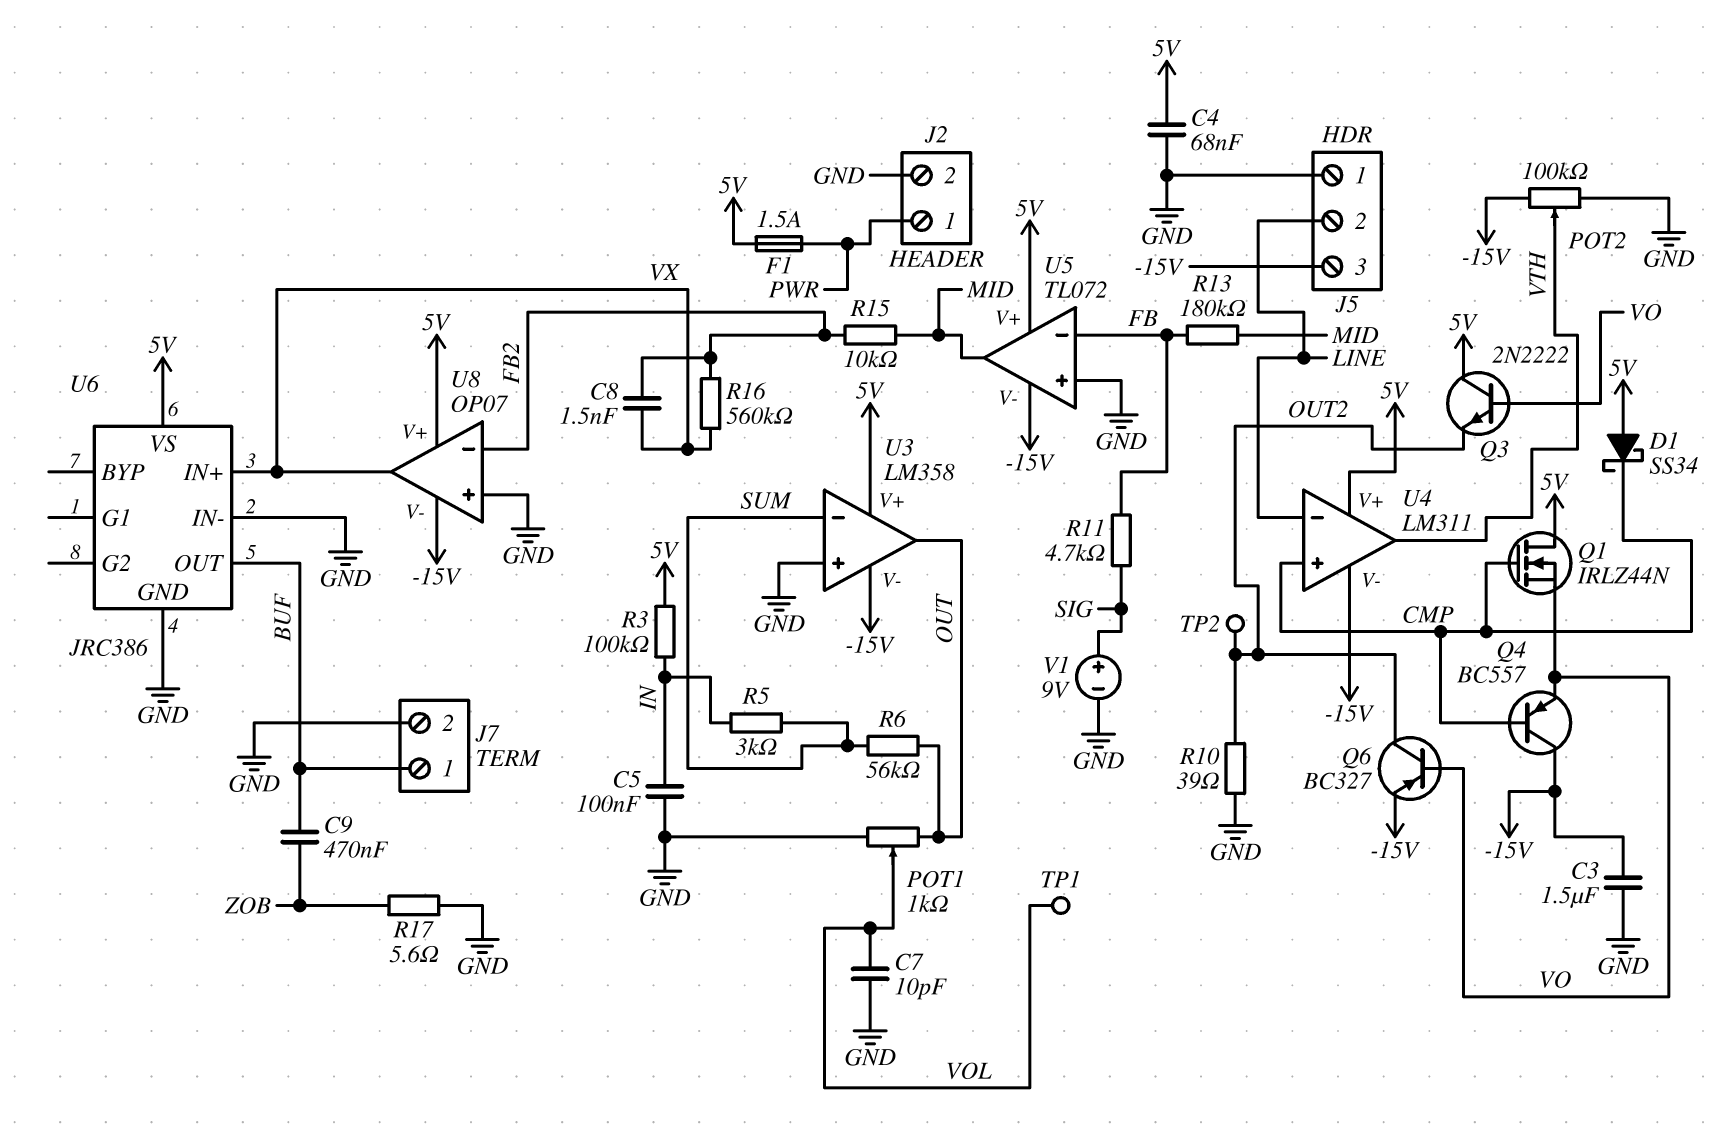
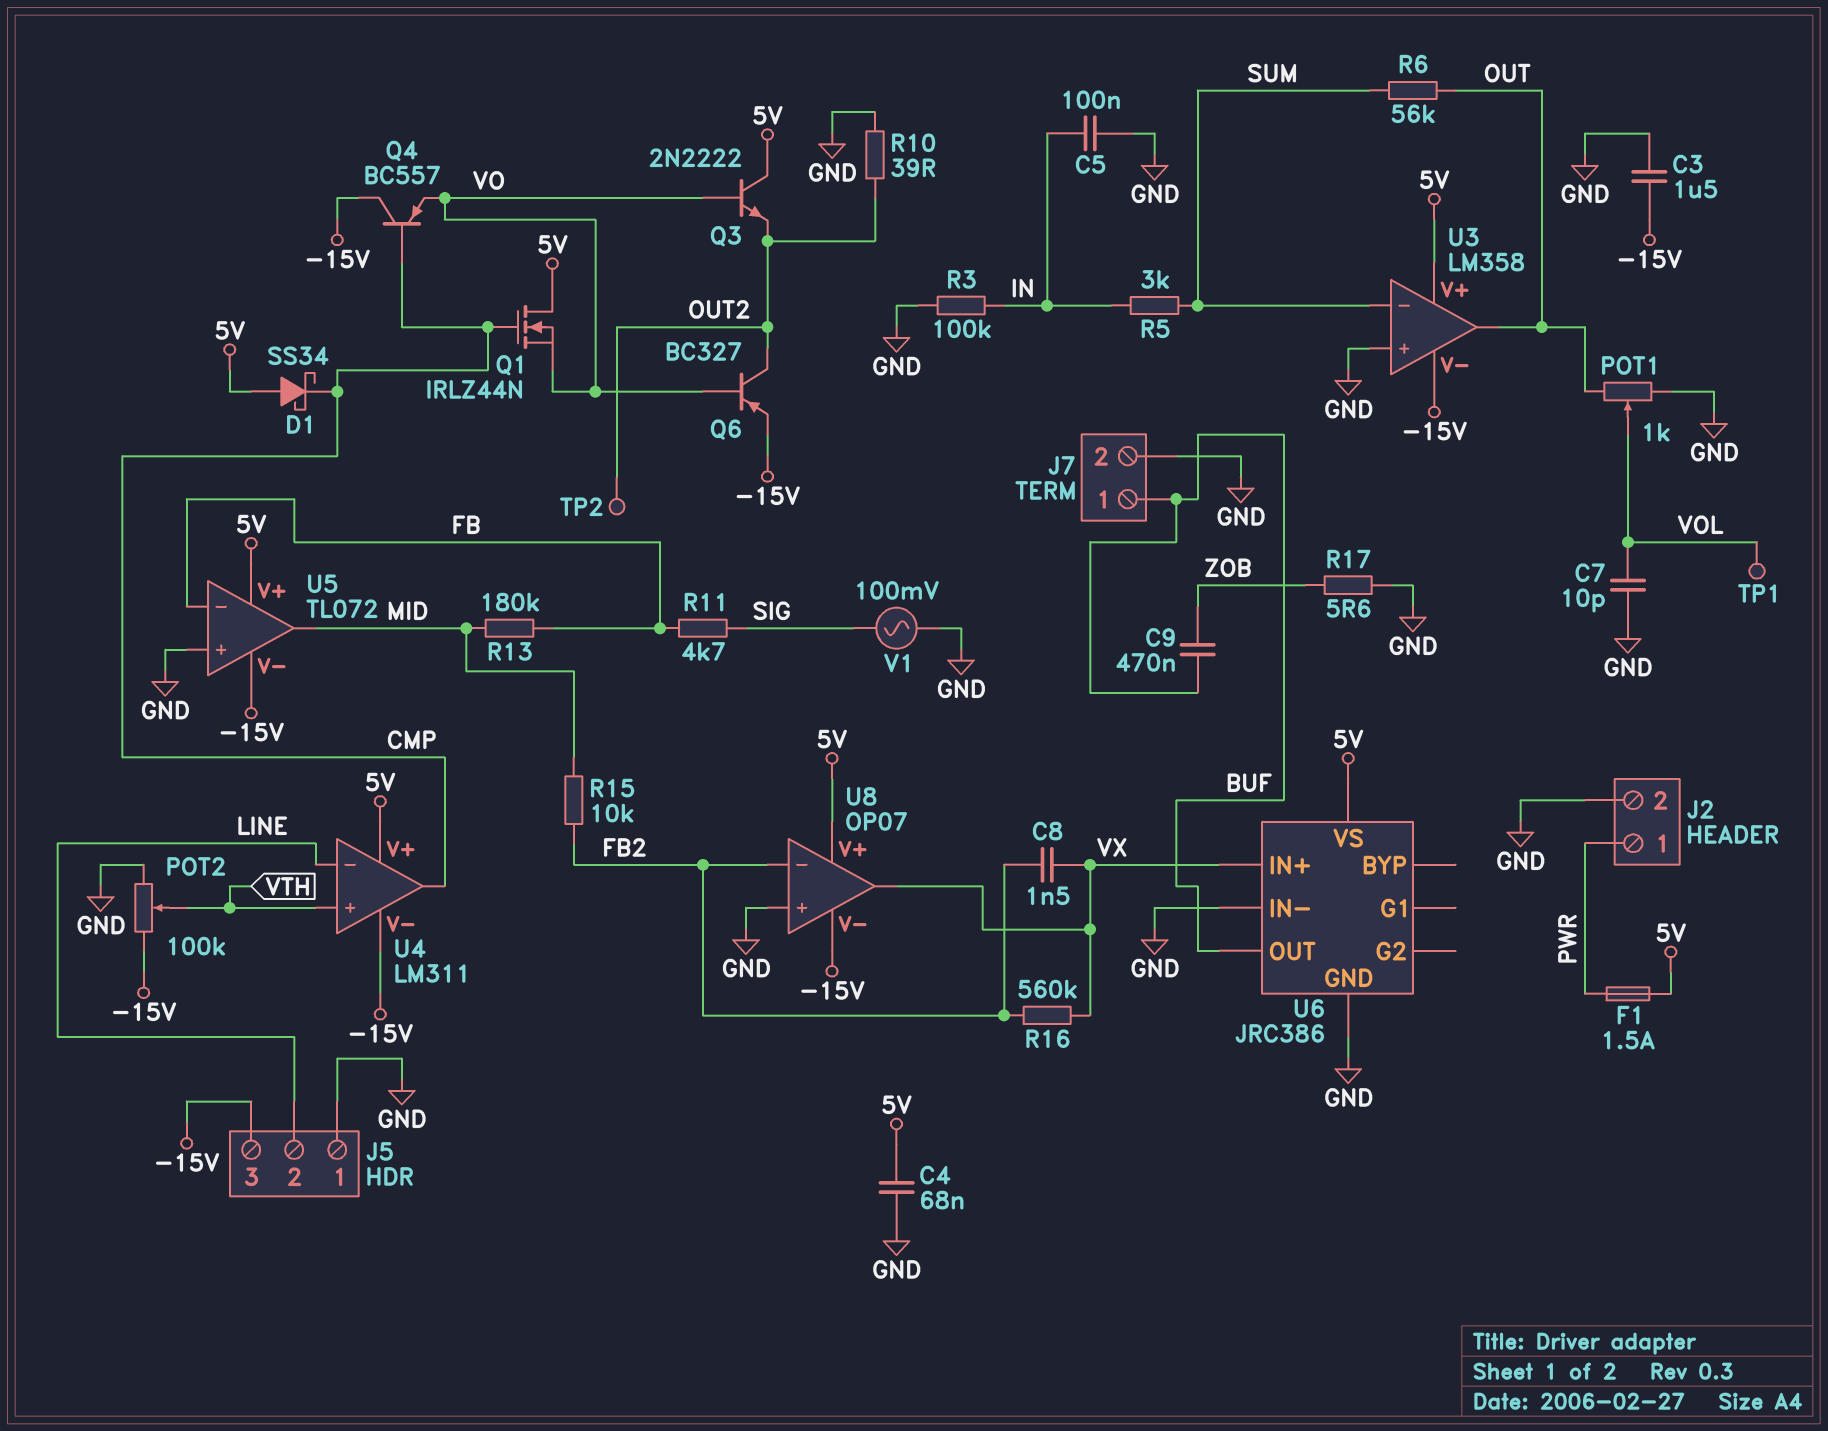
R3: 100k (5V, IN) -> 100k (GND, IN)
U4 pin in+: CMP -> VTH
U4 pin out: VTH -> CMP
V1: 9V (plus SIG, minus GND) -> AC 100mV (GND, SIG)

